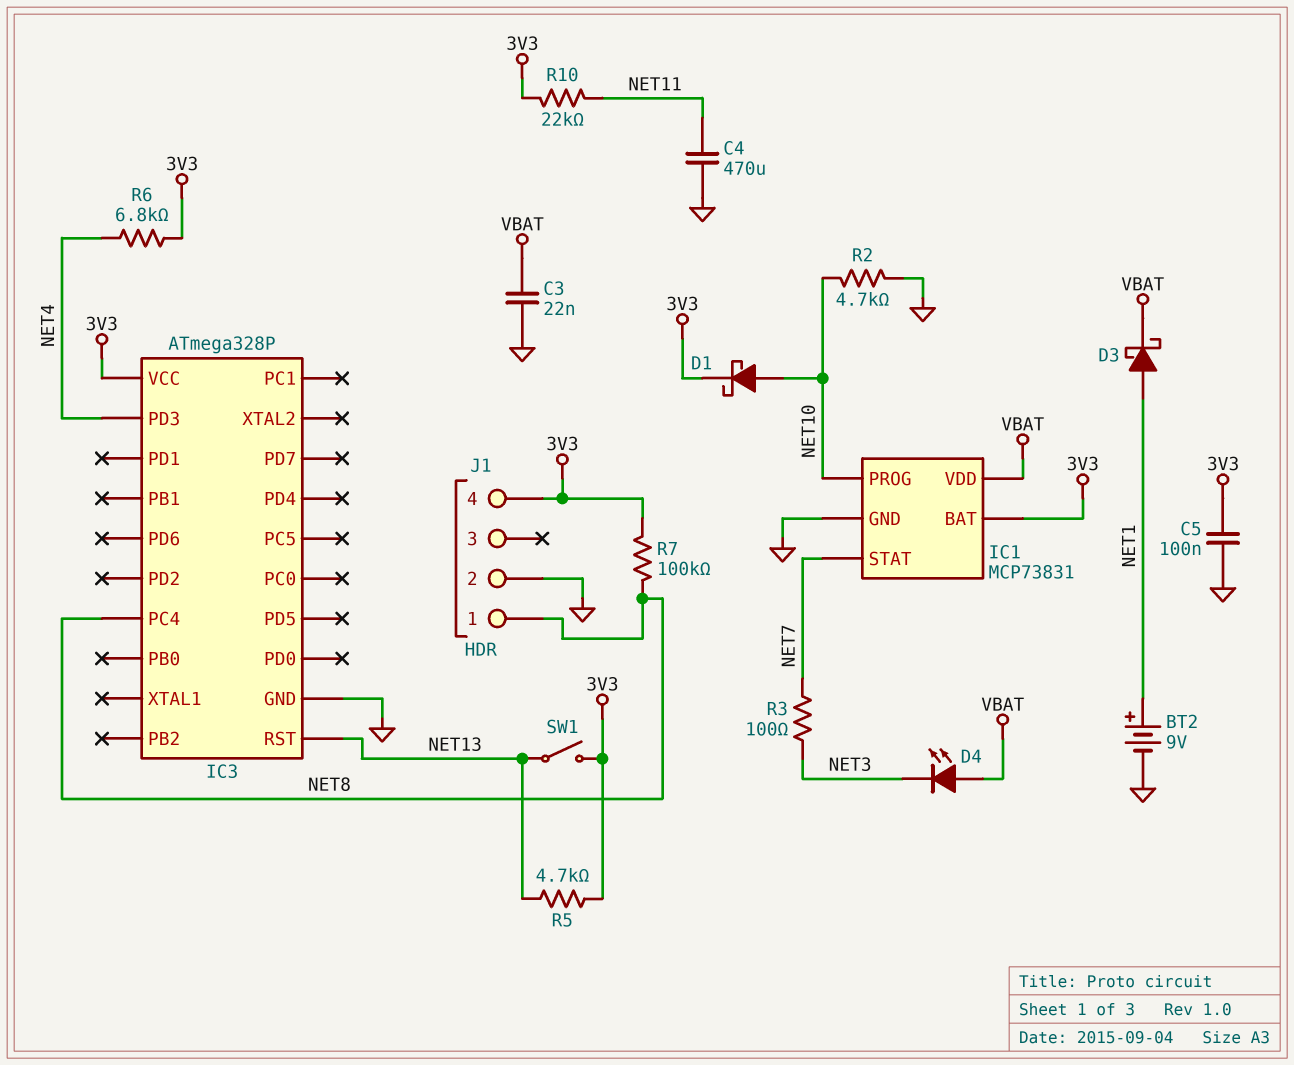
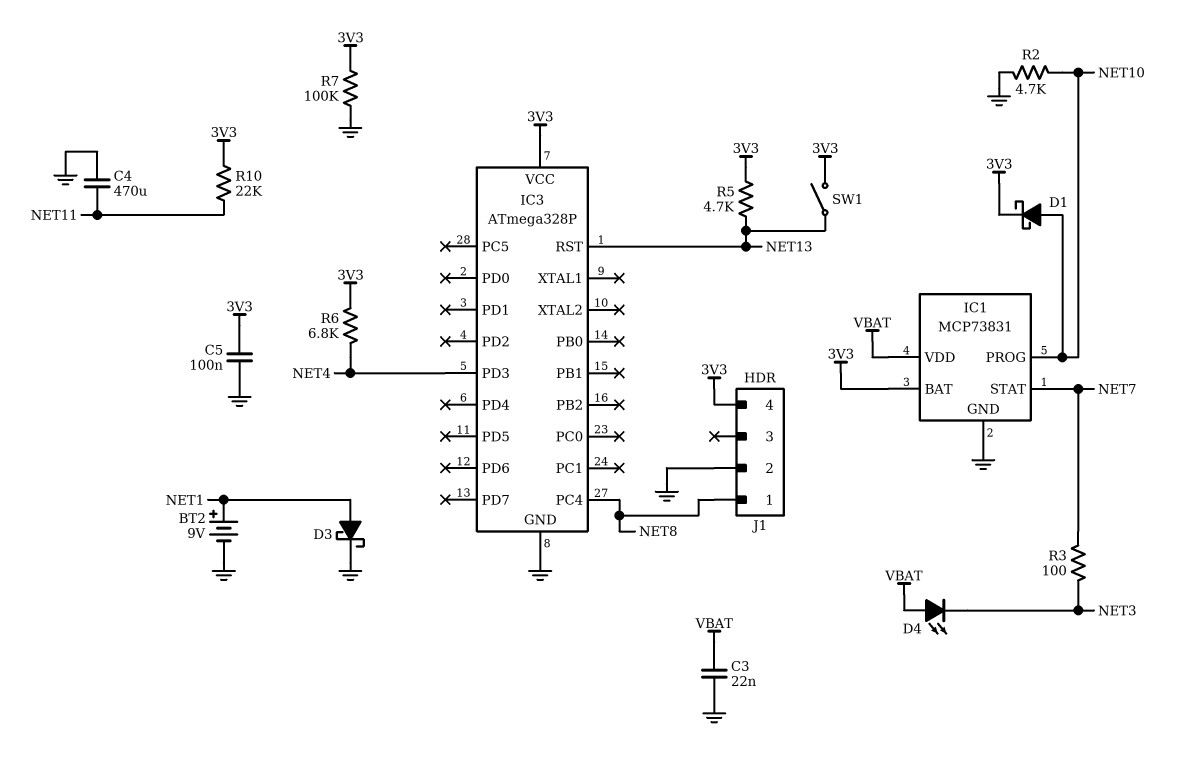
D3: schottky (A NET1, K VBAT) -> schottky (A NET1, K GND)
R7: 100k (3V3, NET8) -> 100k (3V3, GND)

